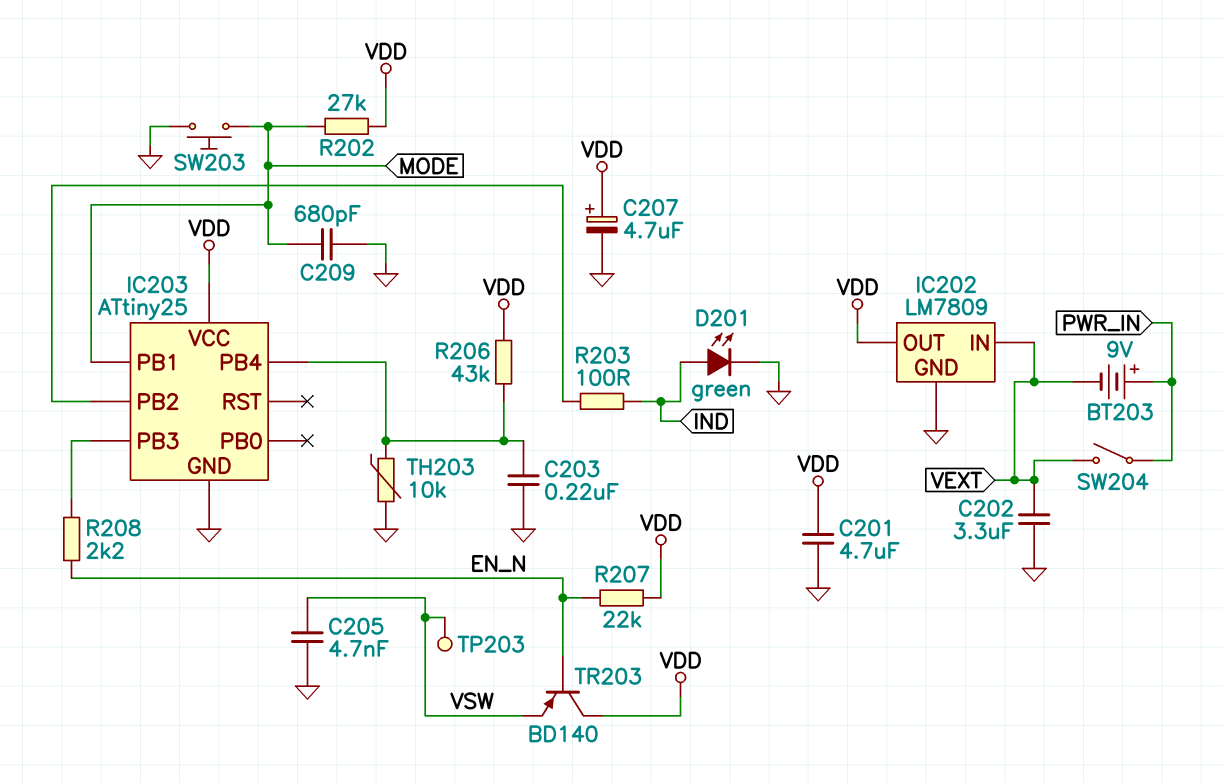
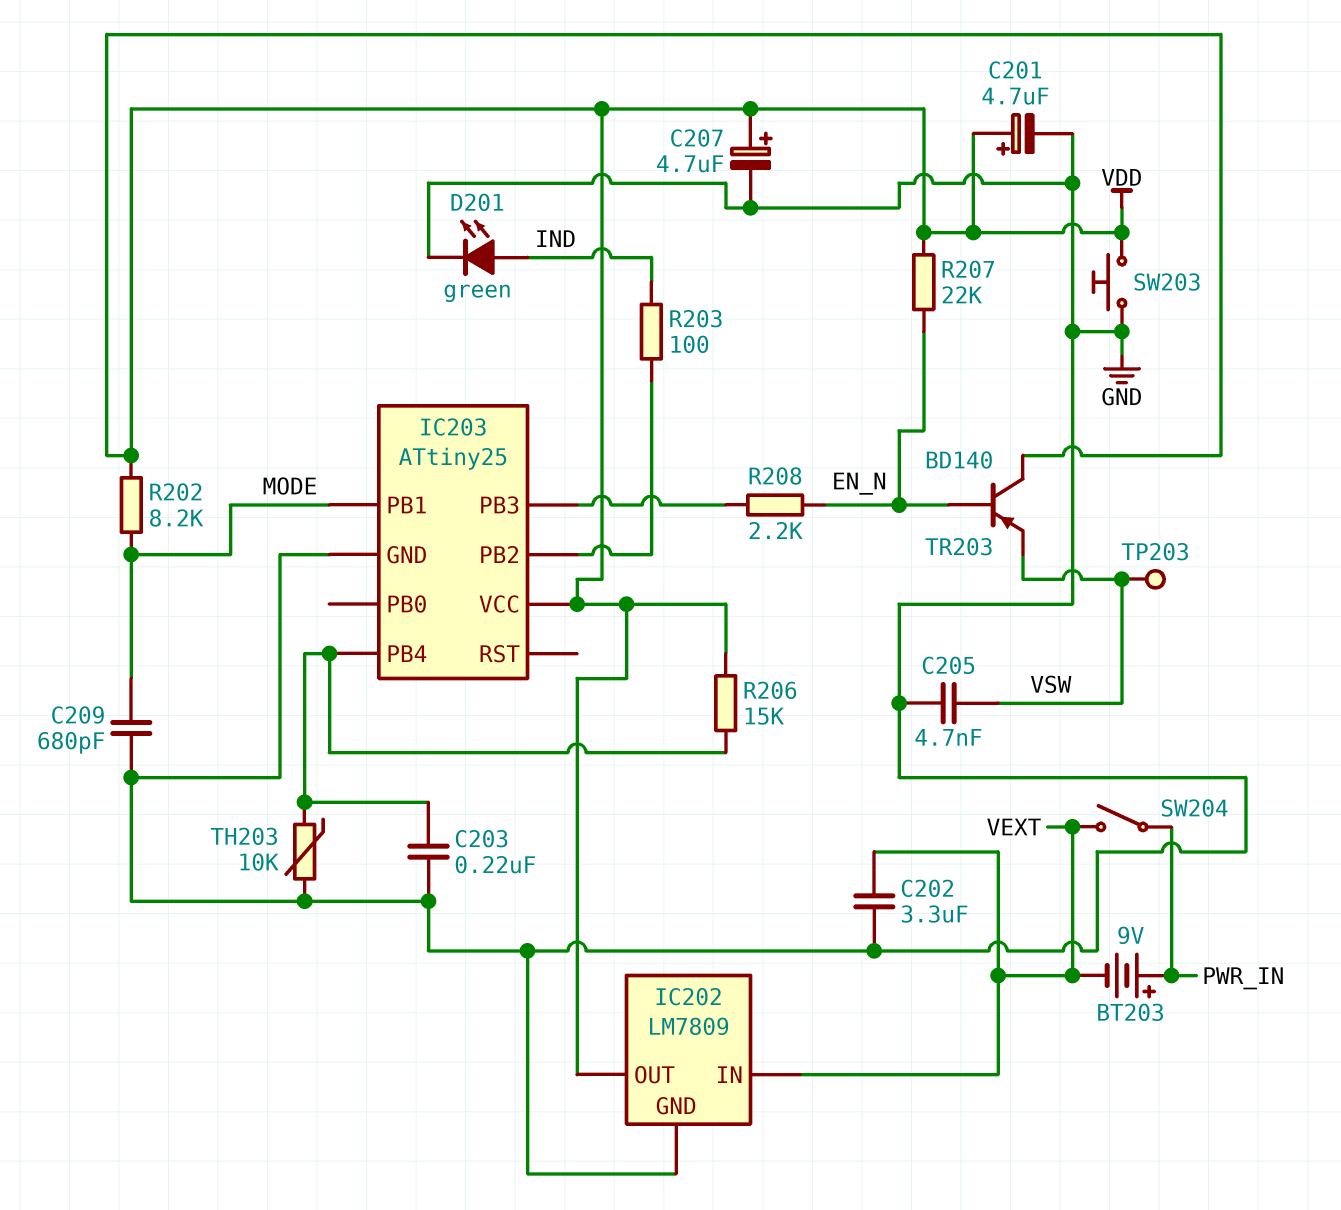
C201: 4.7uF (GND, VDD) -> 4.7uF (plus VDD, minus GND)
R202: 27k (MODE, VDD) -> 8.2k (MODE, VDD)
R206: 43k (IC203/PB4, VDD) -> 15k (IC203/PB4, VDD)
SW203: button (GND, MODE) -> button (GND, VDD)

